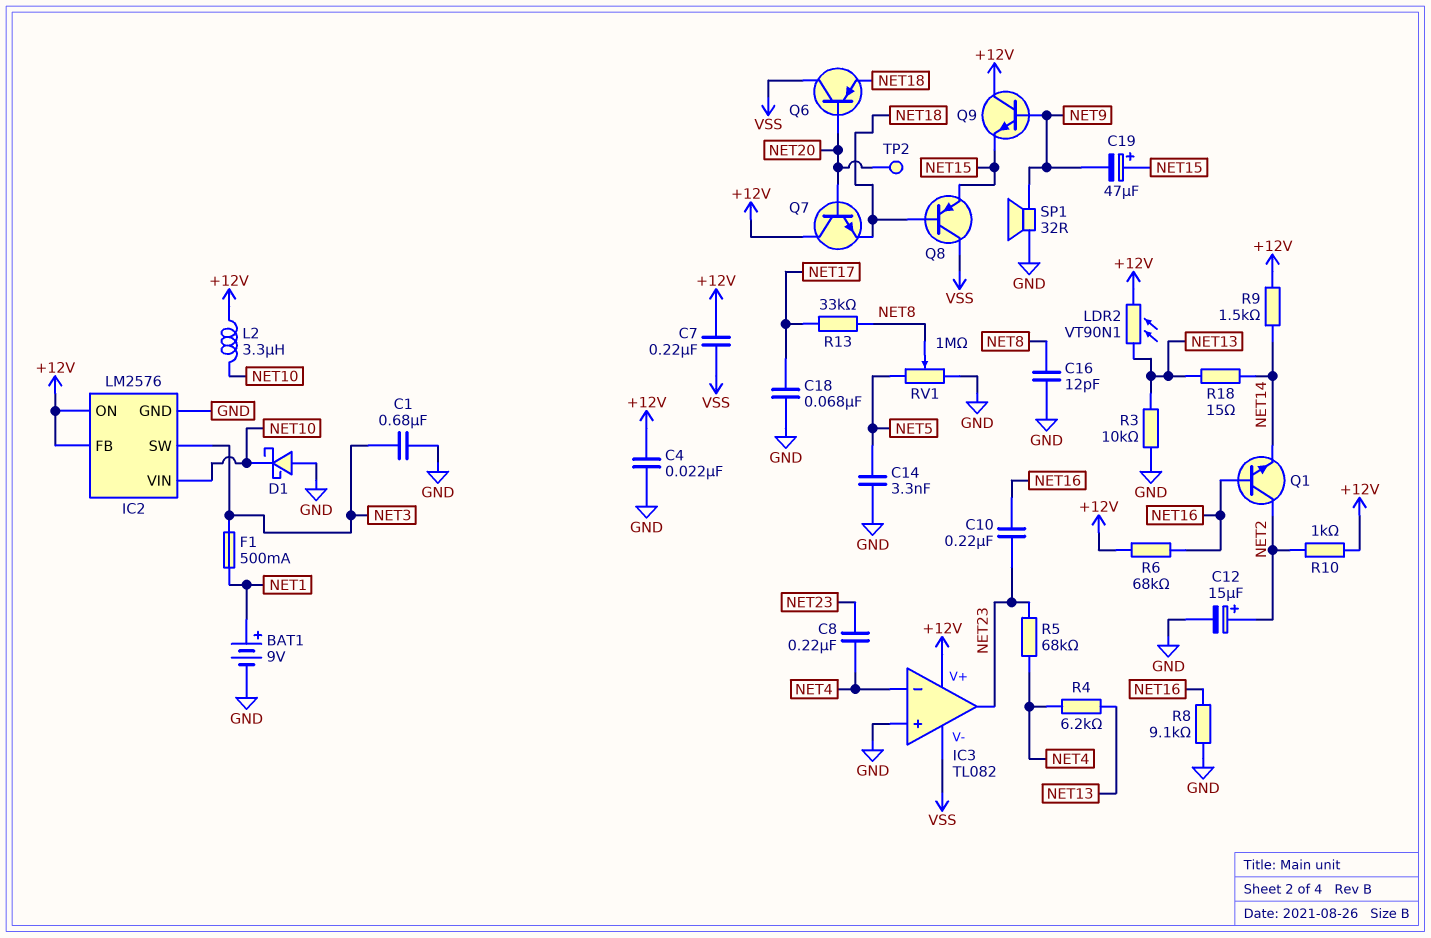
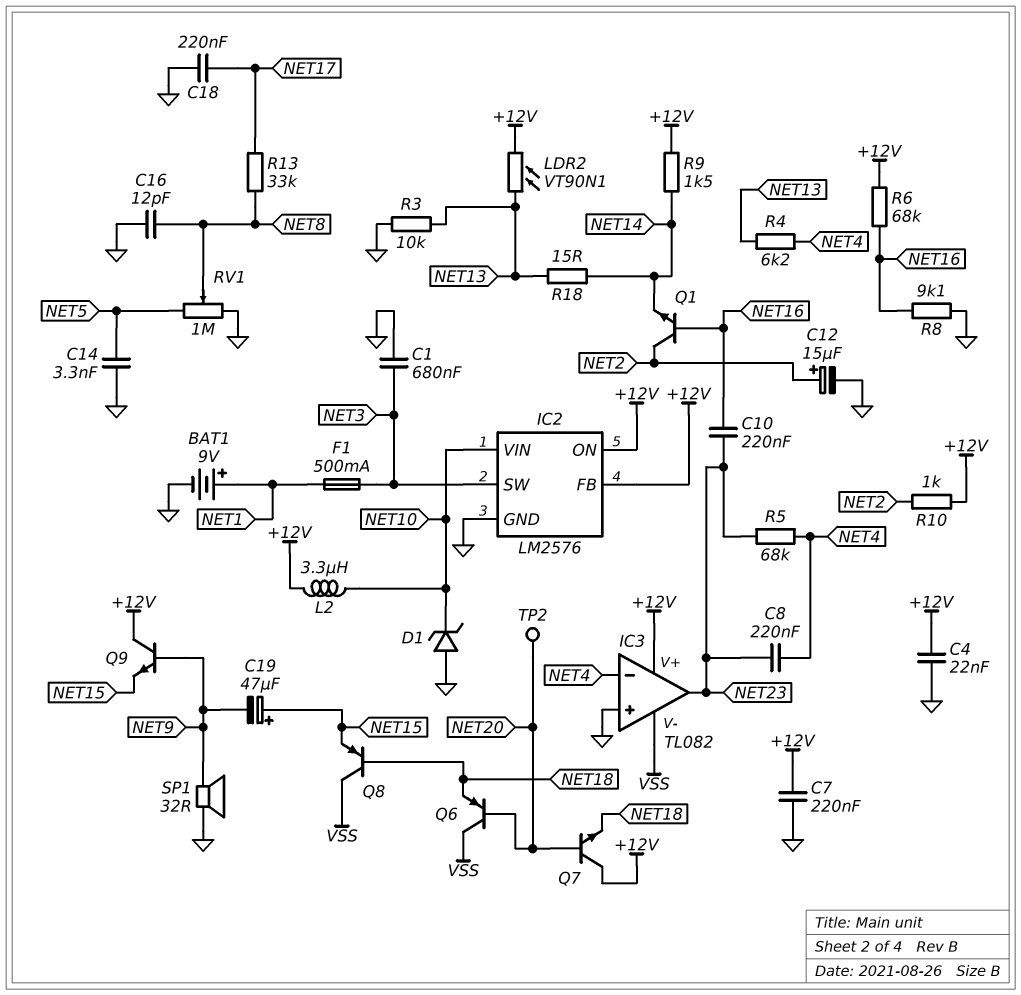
C7: 220nF (+12V, VSS) -> 220nF (+12V, GND)
C18: 68nF (GND, NET17) -> 220nF (GND, NET17)
D1: schottky (A GND, K NET10) -> zener (A GND, K NET10)

